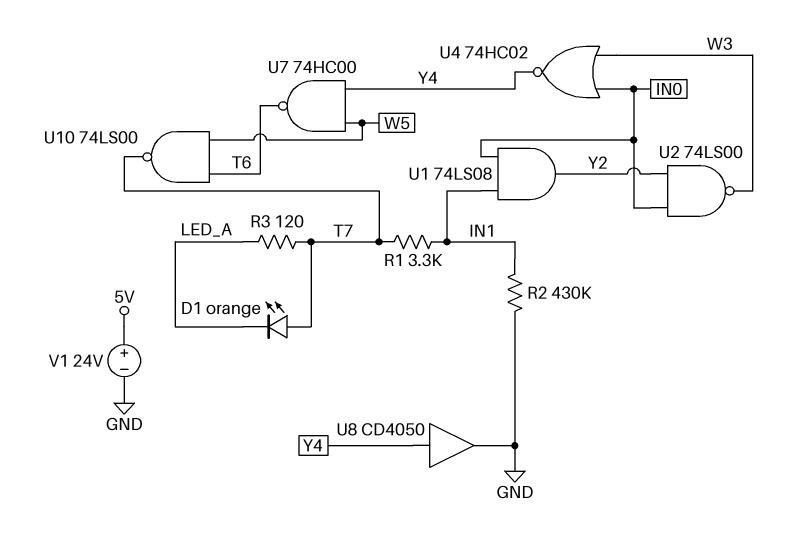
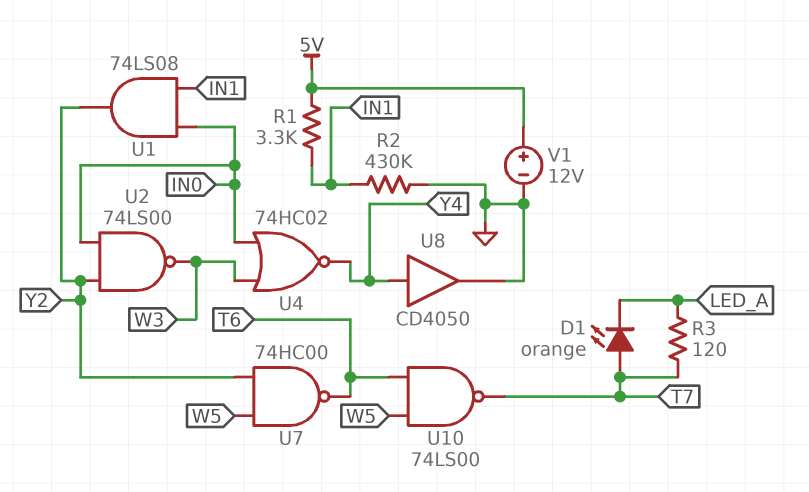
R1: 3.3k (IN1, T7) -> 3.3k (5V, IN1)
U7: NAND 74HC00 (in W5, in Y4, out T6) -> NAND 74HC00 (in W5, in Y2, out T6)
V1: 24V (plus 5V, minus GND) -> 12V (plus 5V, minus GND)

